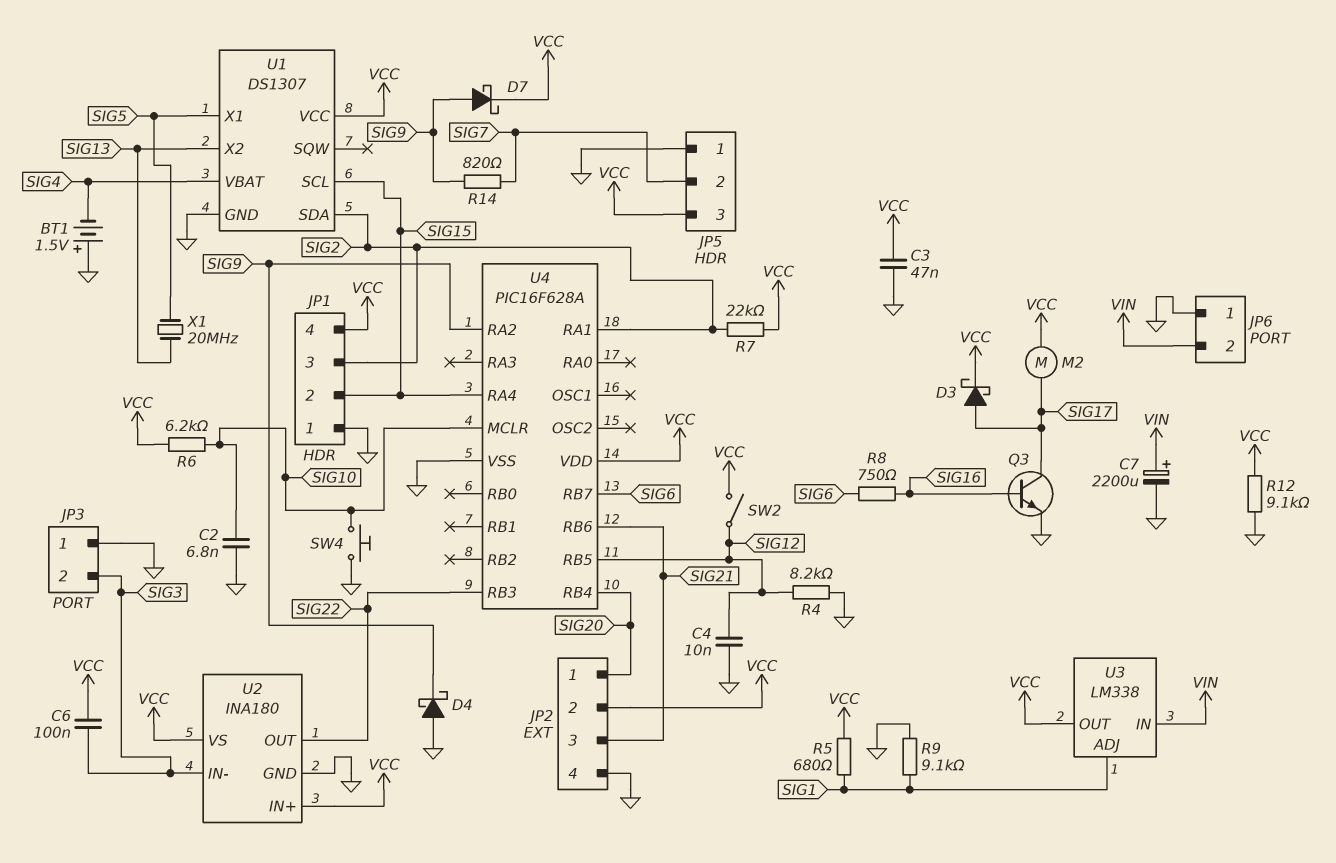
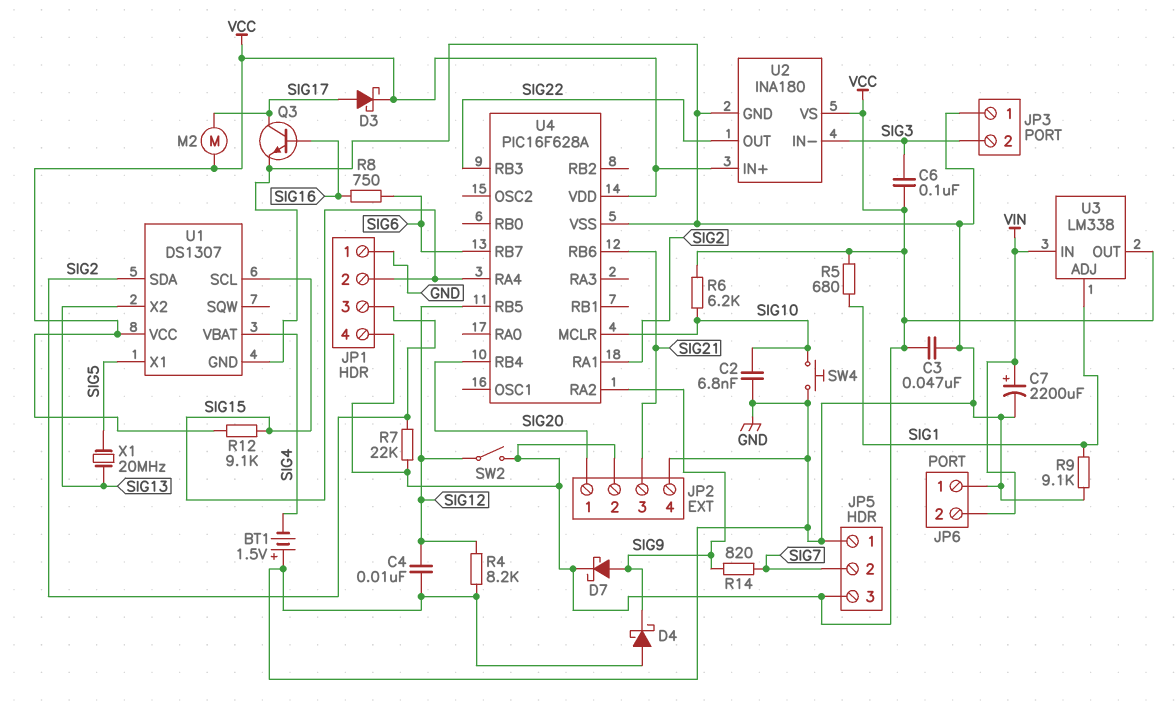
R12: 9.1k (GND, VCC) -> 9.1k (SIG15, VCC)

